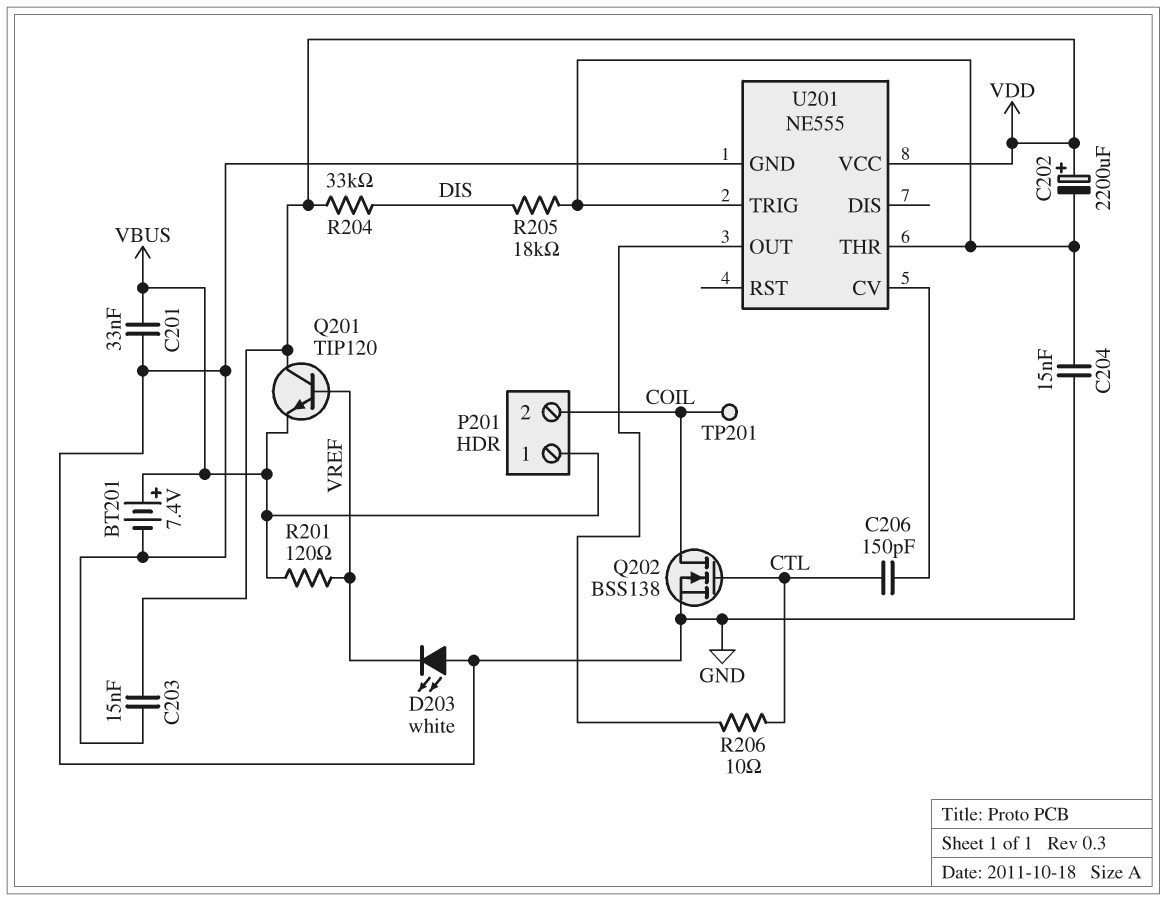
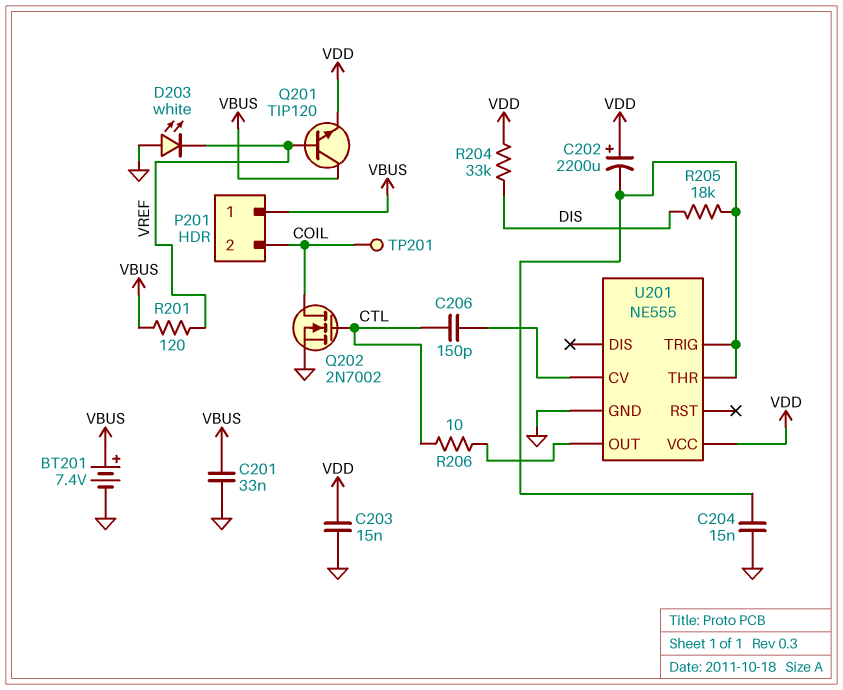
Q201: NPN TIP120 (B VREF, C VDD, E VBUS) -> NPN TIP120 (B VREF, C VBUS, E VDD)
Q202: NMOS BSS138 (G CTL, D COIL, S GND) -> NMOS 2N7002 (G CTL, D COIL, S GND)

